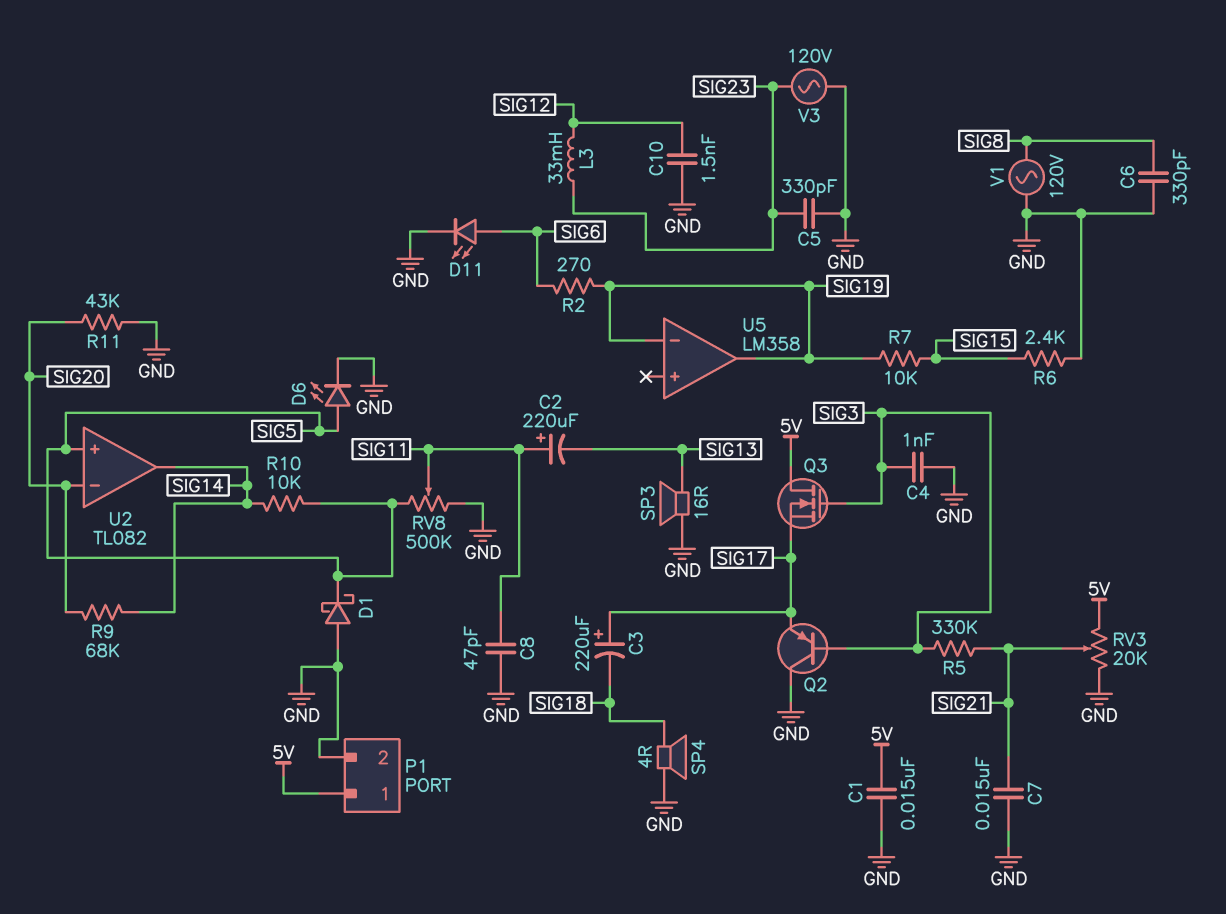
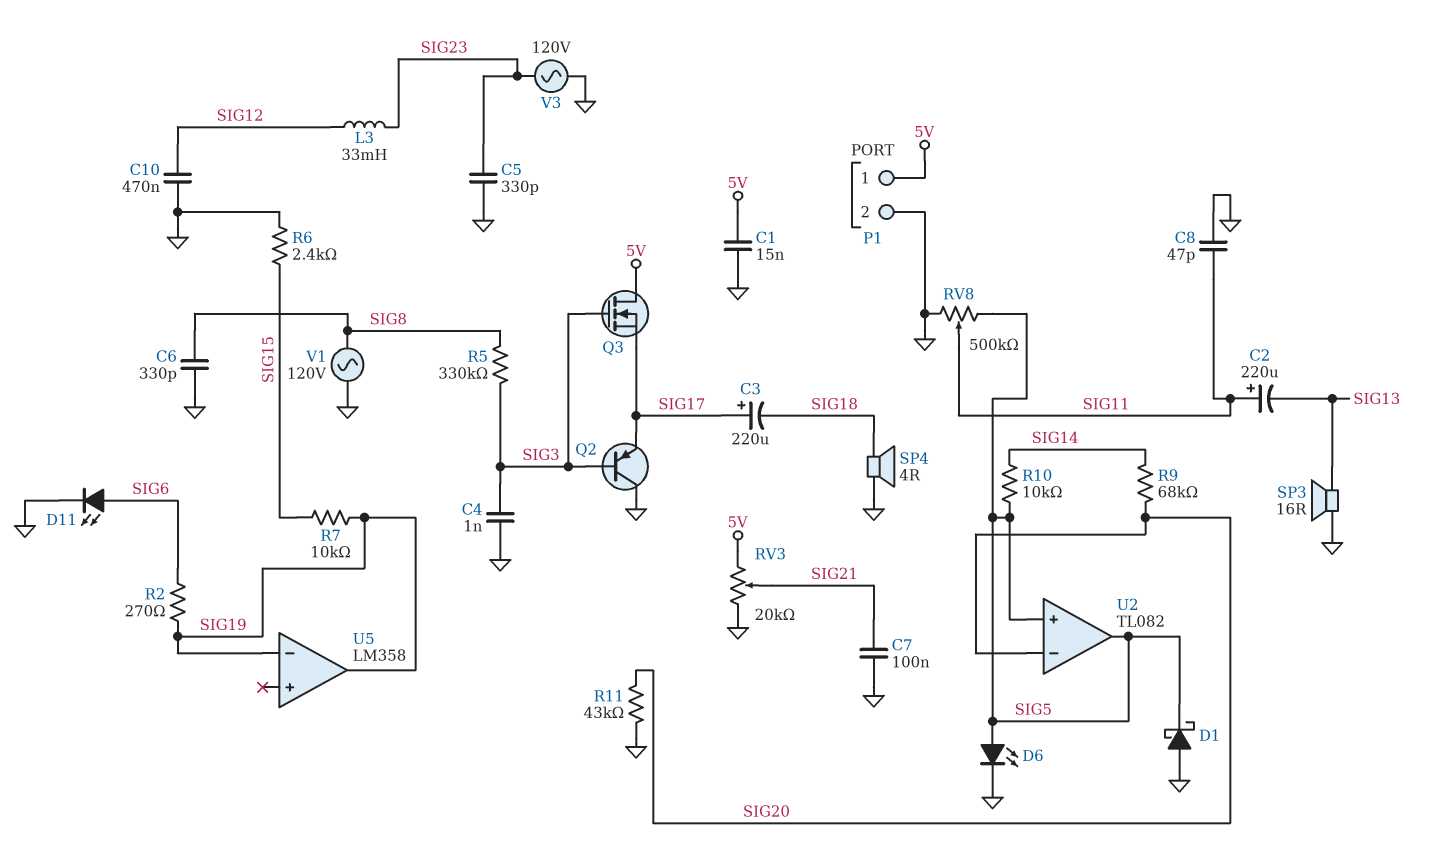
C7: 15nF (GND, SIG21) -> 100nF (GND, SIG21)
C10: 1.5nF (GND, SIG12) -> 470nF (GND, SIG12)
R5: 330k (SIG3, SIG21) -> 330k (SIG3, SIG8)
U2 pin out: SIG14 -> SIG5

